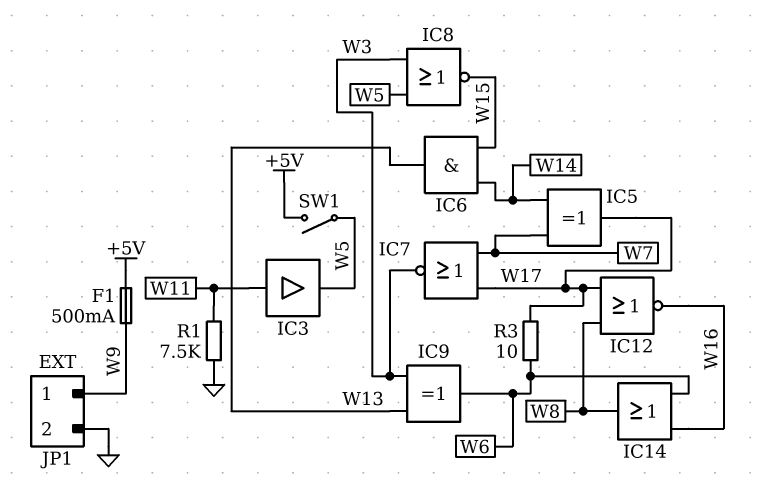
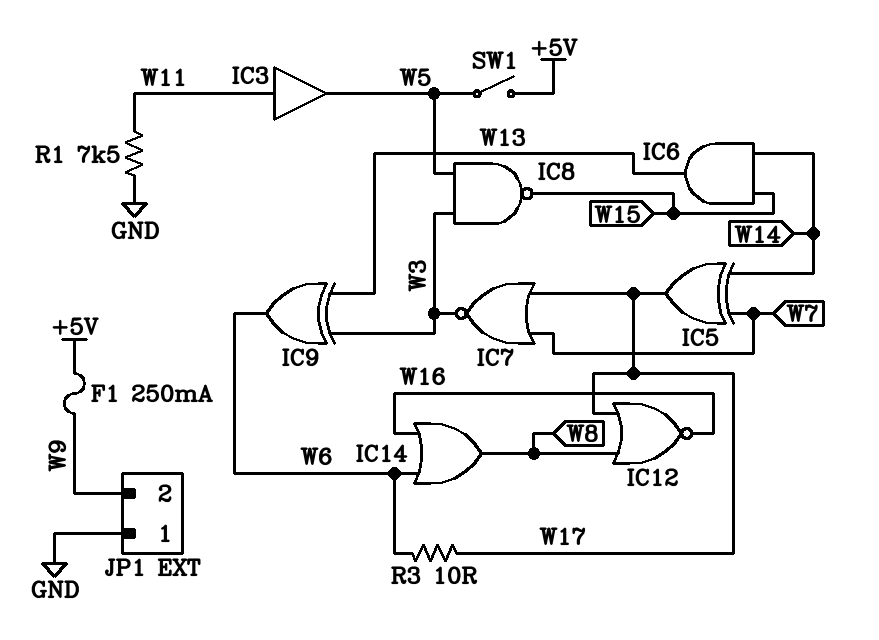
F1: 500mA (+5V, W9) -> 250mA (+5V, W9)
IC8: NOR (in W3, in W5, out W15) -> NAND (in W3, in W5, out W15)
JP1 pin 1: W9 -> GND
JP1 pin 2: GND -> W9

